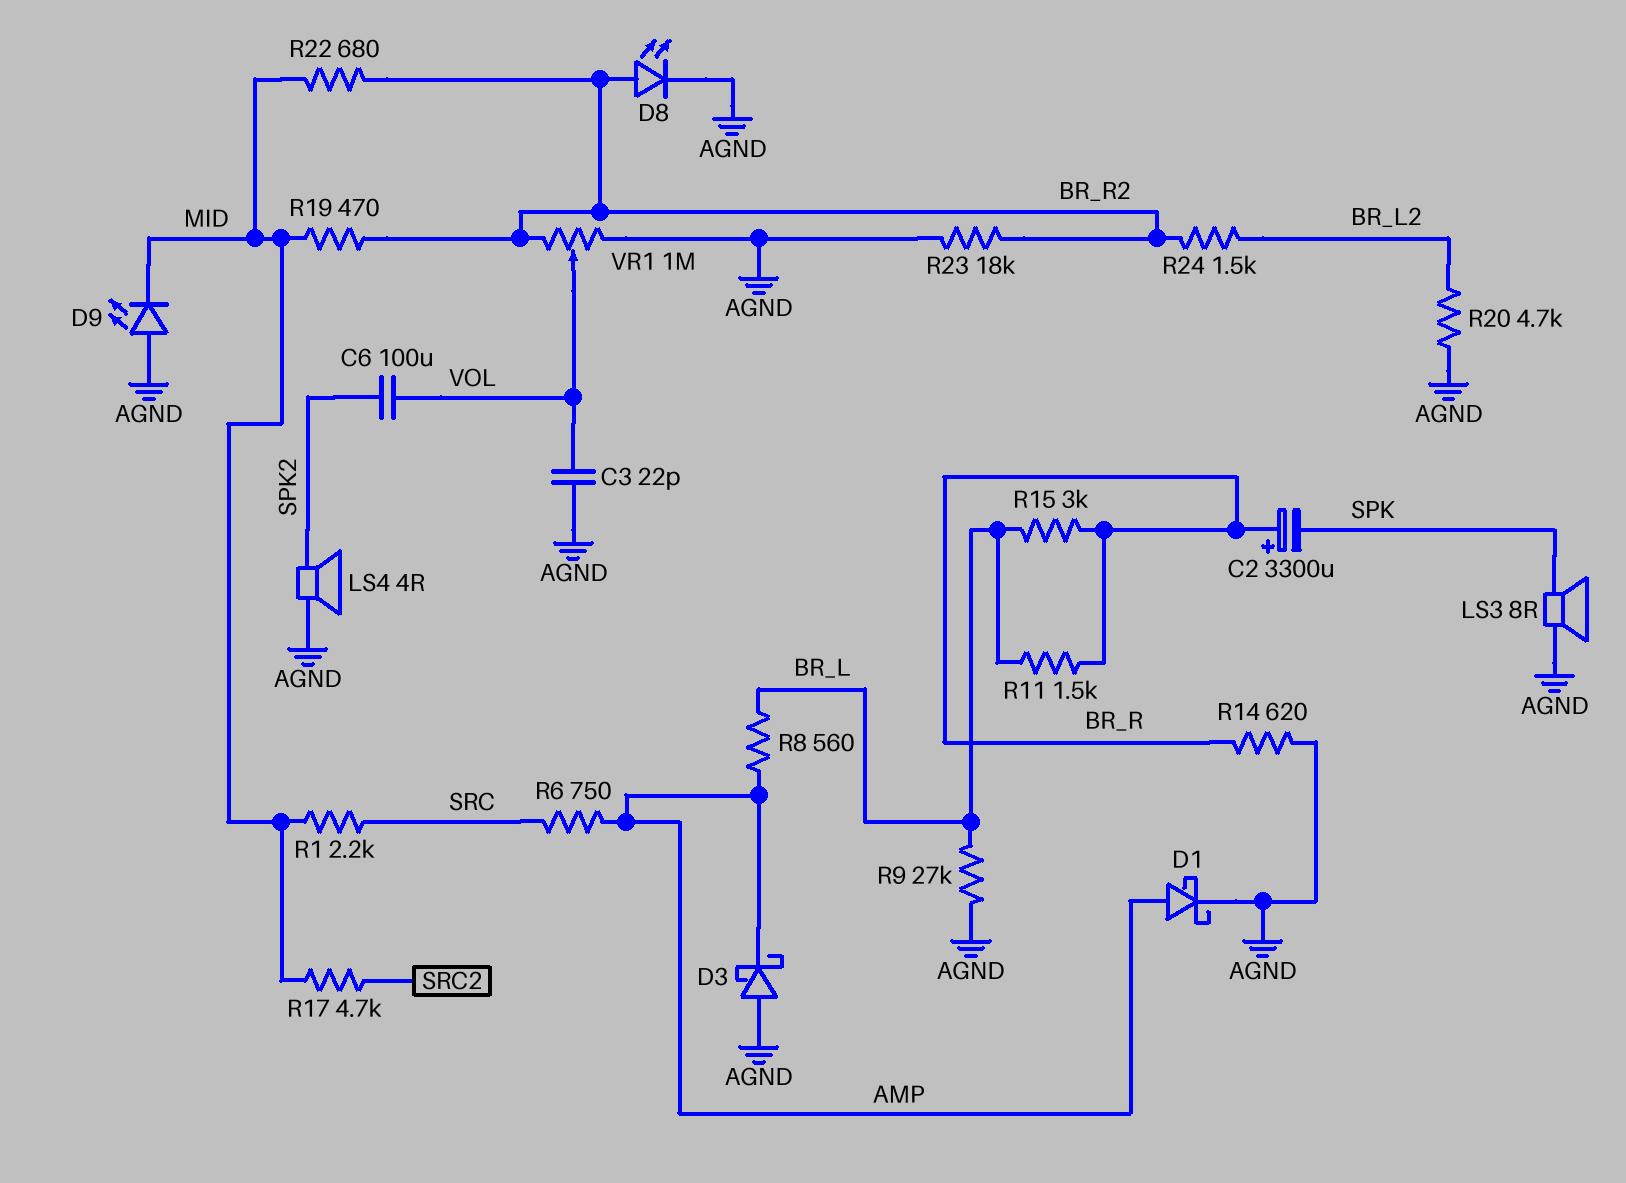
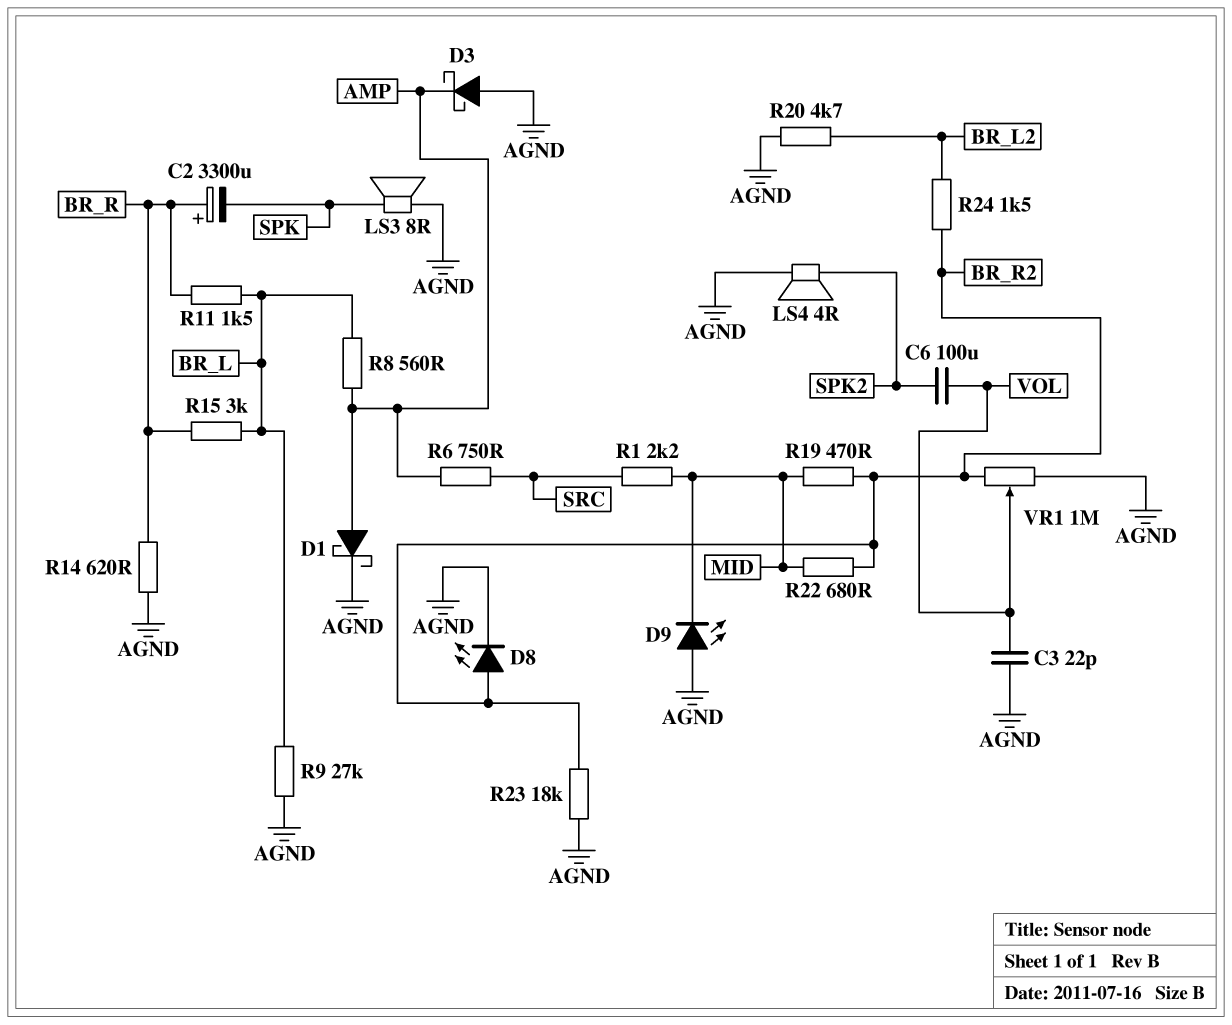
R17: 4.7k (MID, SRC2) -> none

